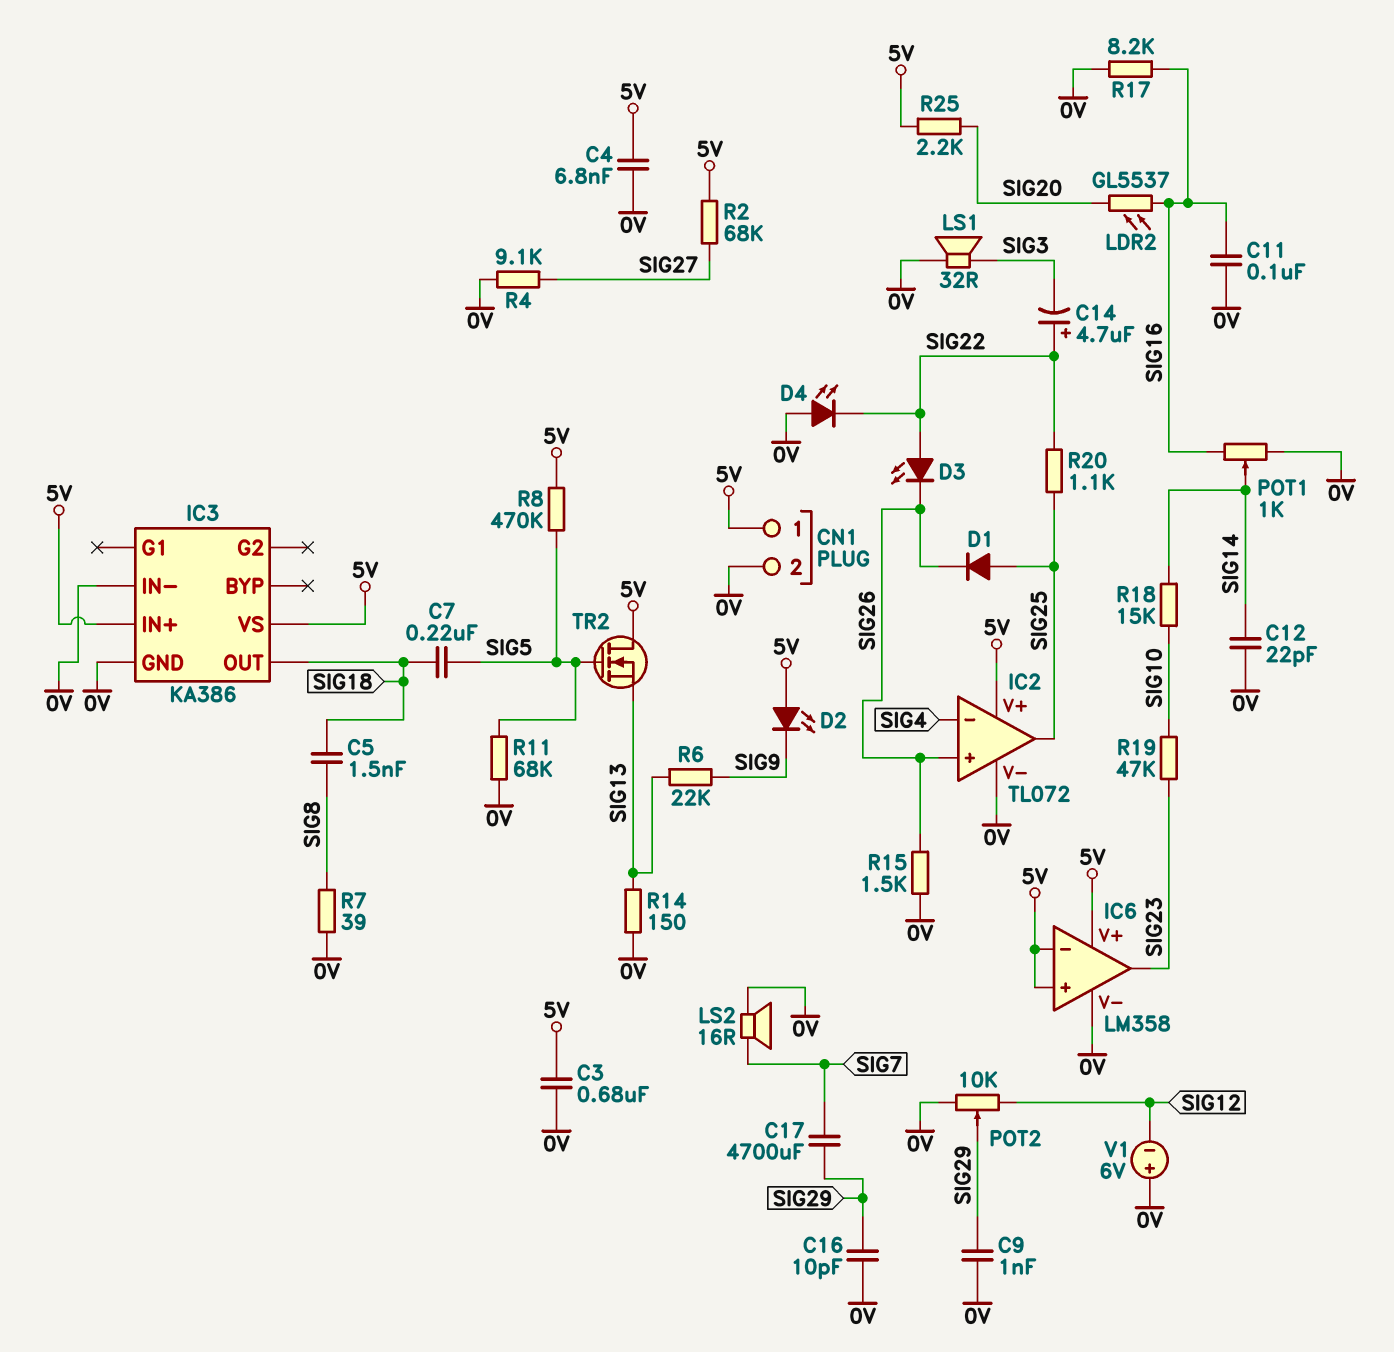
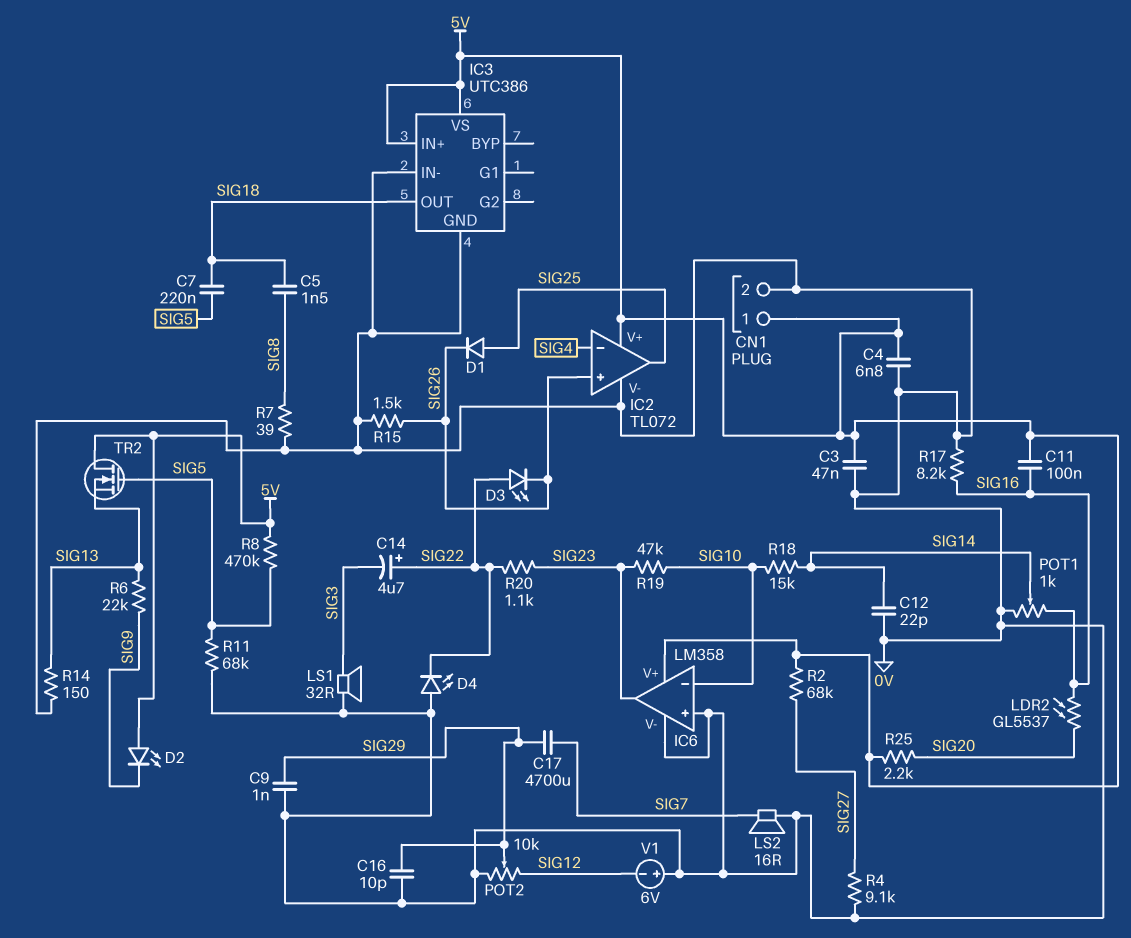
C3: 680nF (0V, 5V) -> 47nF (0V, 5V)
C11: 100nF (0V, SIG16) -> 100nF (5V, SIG16)
IC3: KA386 -> UTC386
IC6 pin in+: 5V -> 0V
IC6 pin in-: 5V -> SIG10
R20: 1.1k (SIG22, SIG25) -> 1.1k (SIG22, SIG23)

